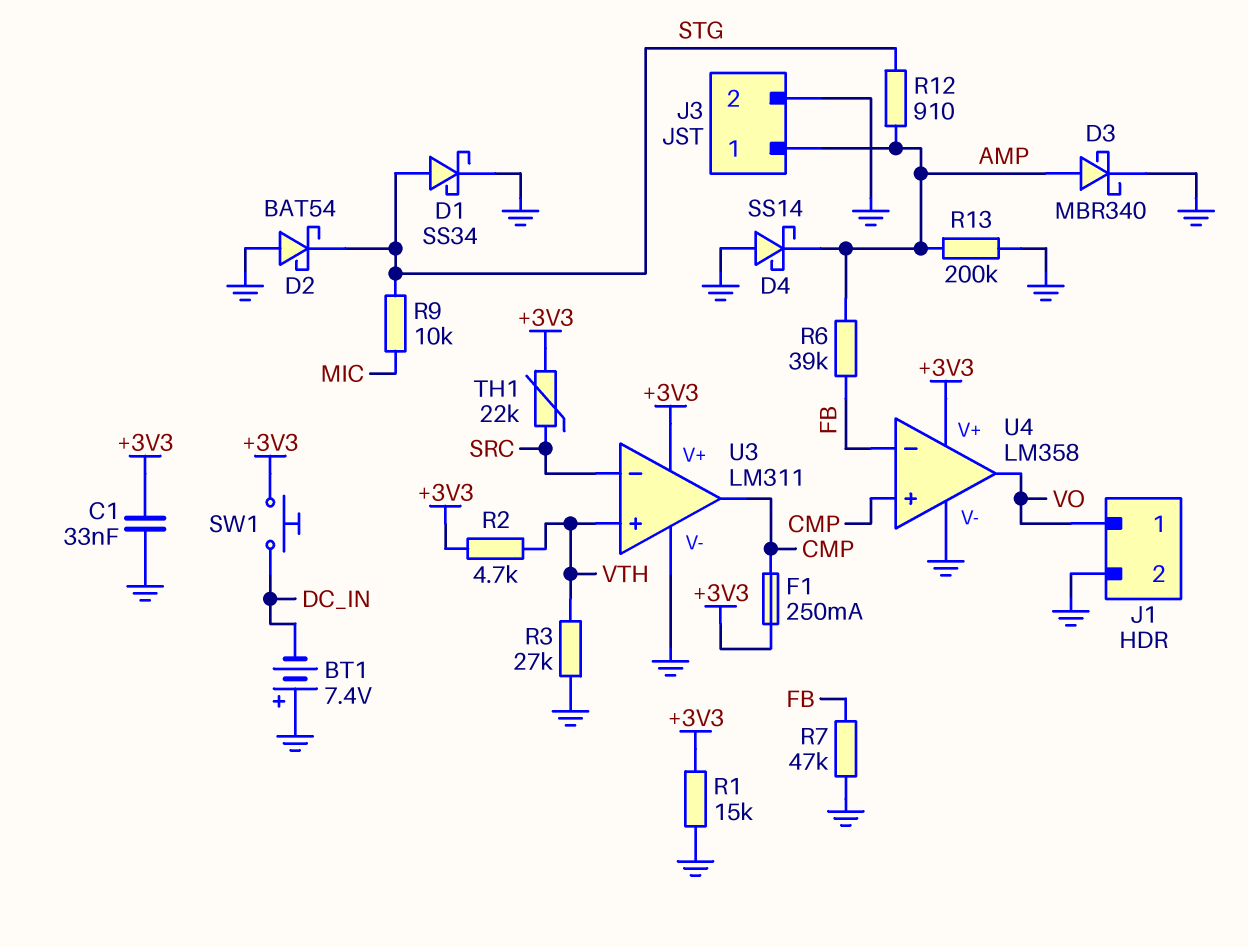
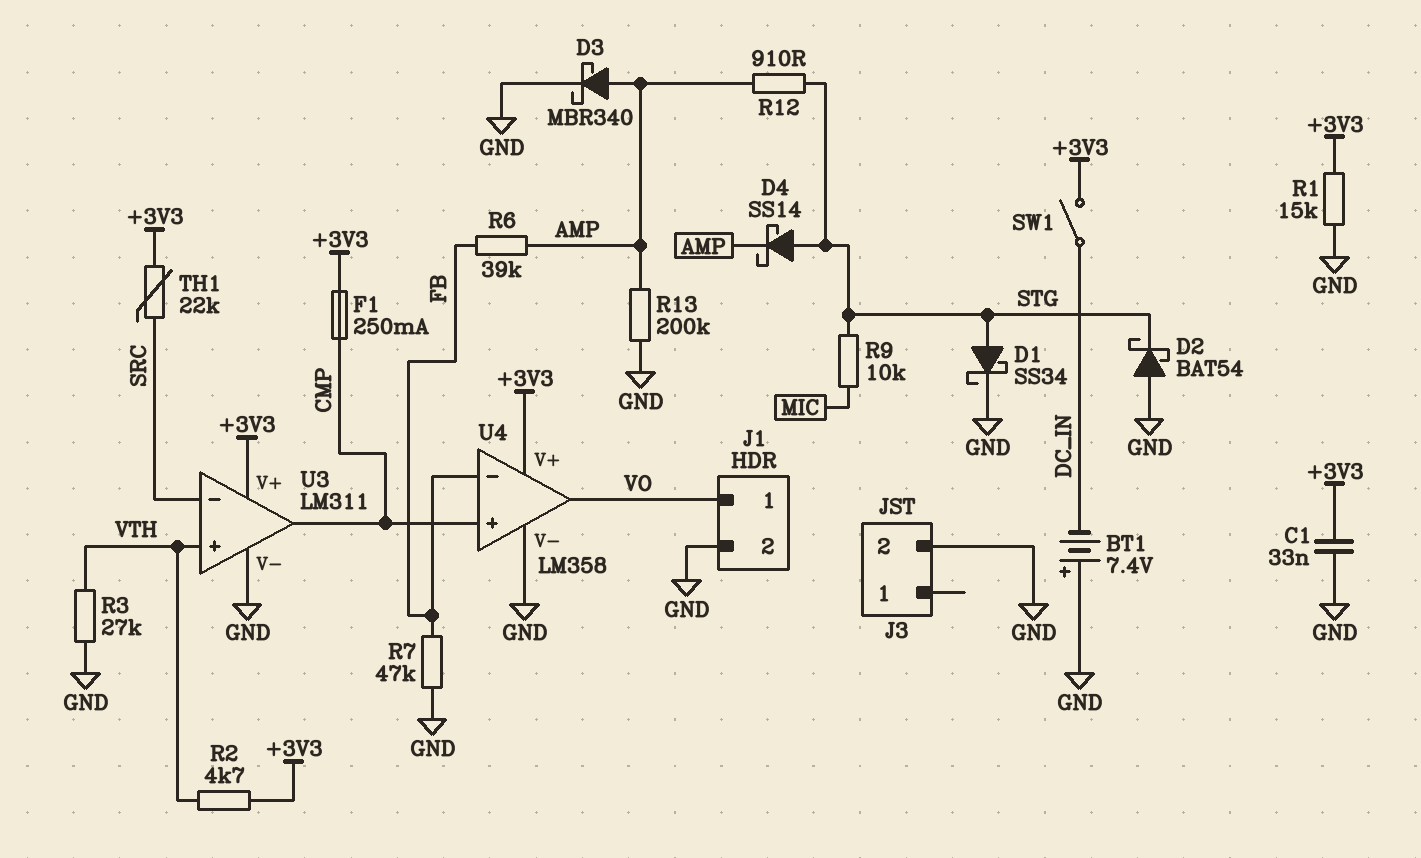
D4: schottky SS14 (A GND, K AMP) -> schottky SS14 (A STG, K AMP)
J3 pin 1: AMP -> none
SW1: button (+3V3, DC_IN) -> switch (+3V3, DC_IN)

